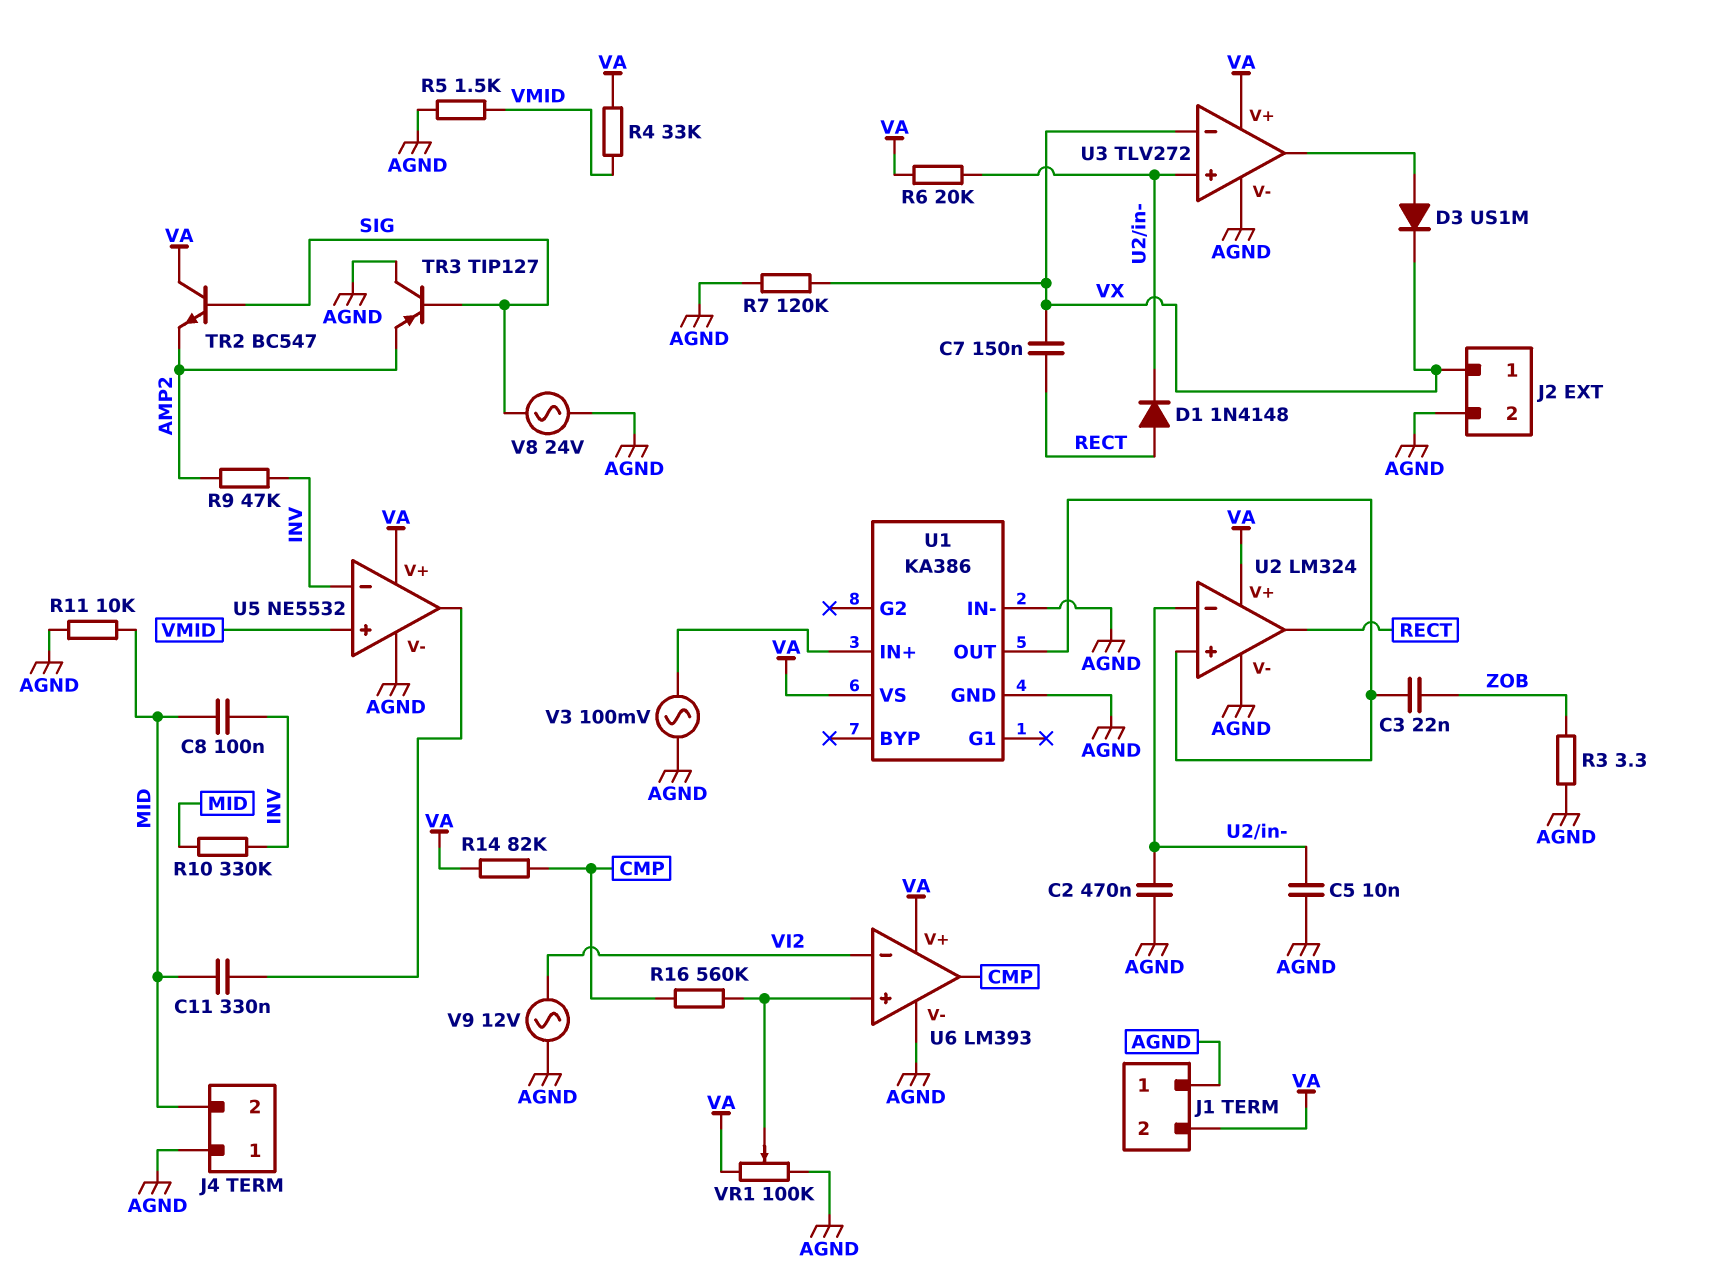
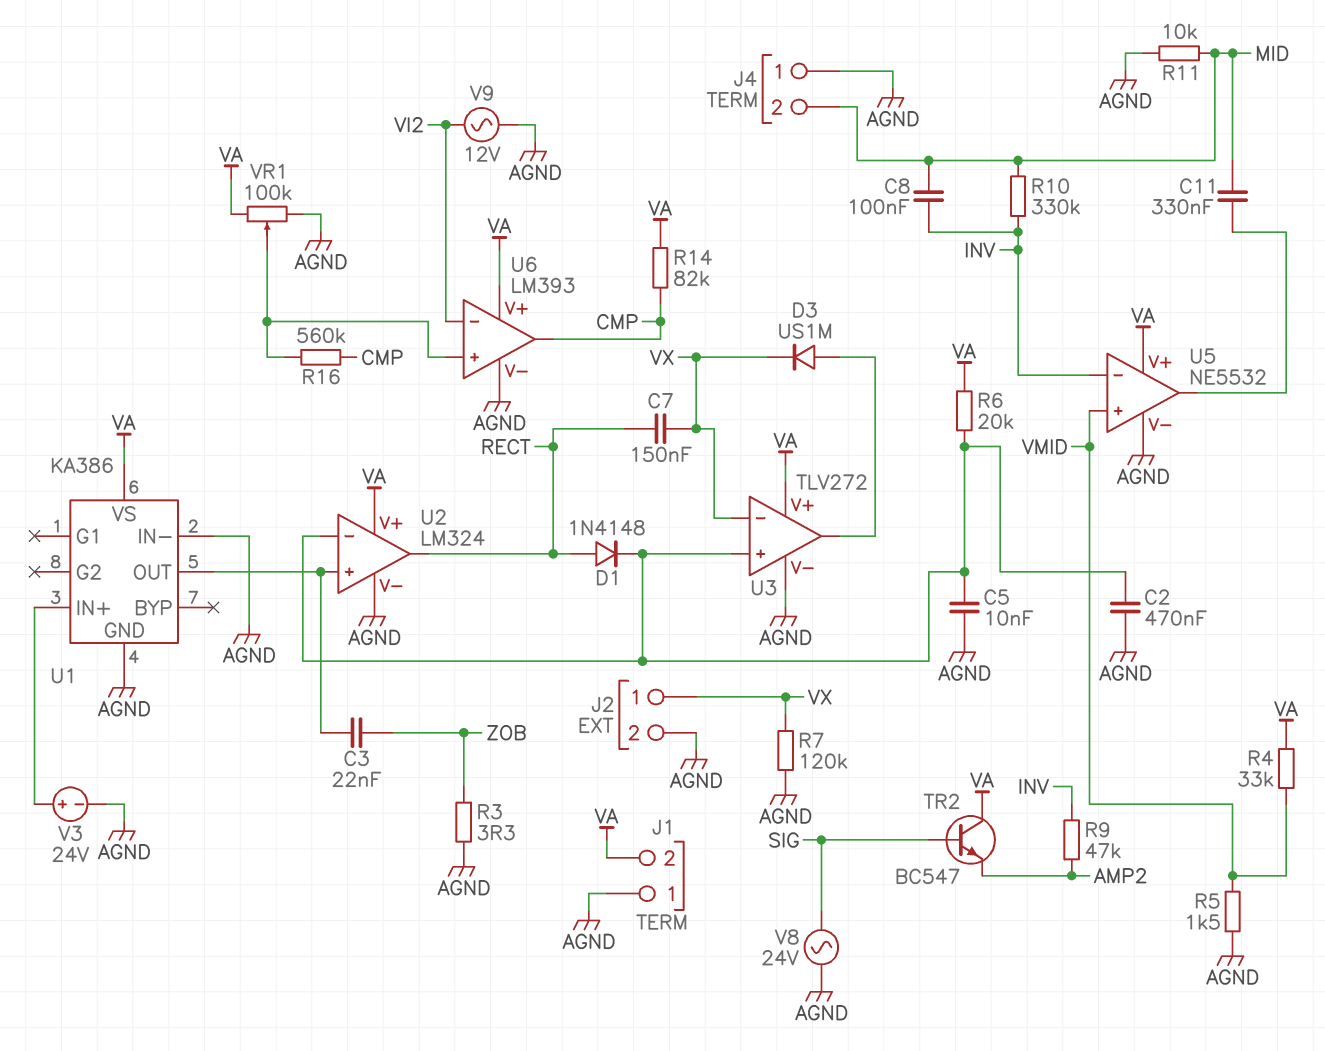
TR3: PNP TIP127 (B SIG, C AGND, E AMP2) -> none
V3: AC 100mV (AGND, U1/IN+) -> 24V (plus U1/IN+, minus AGND)

